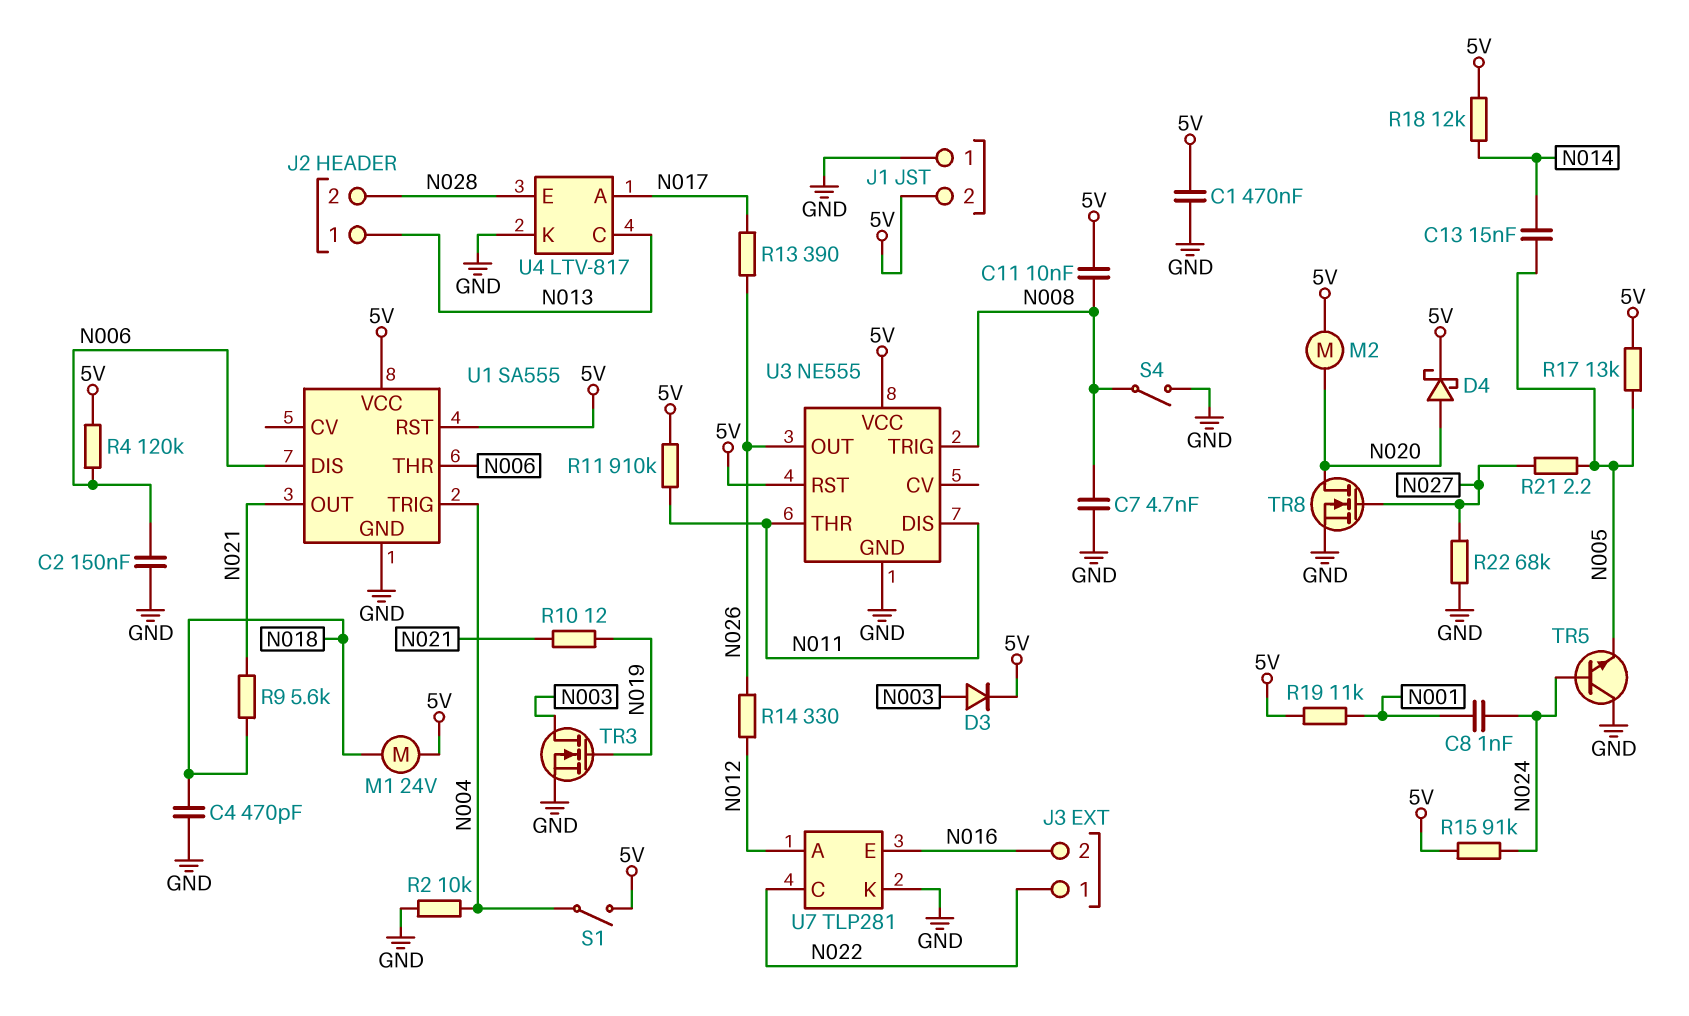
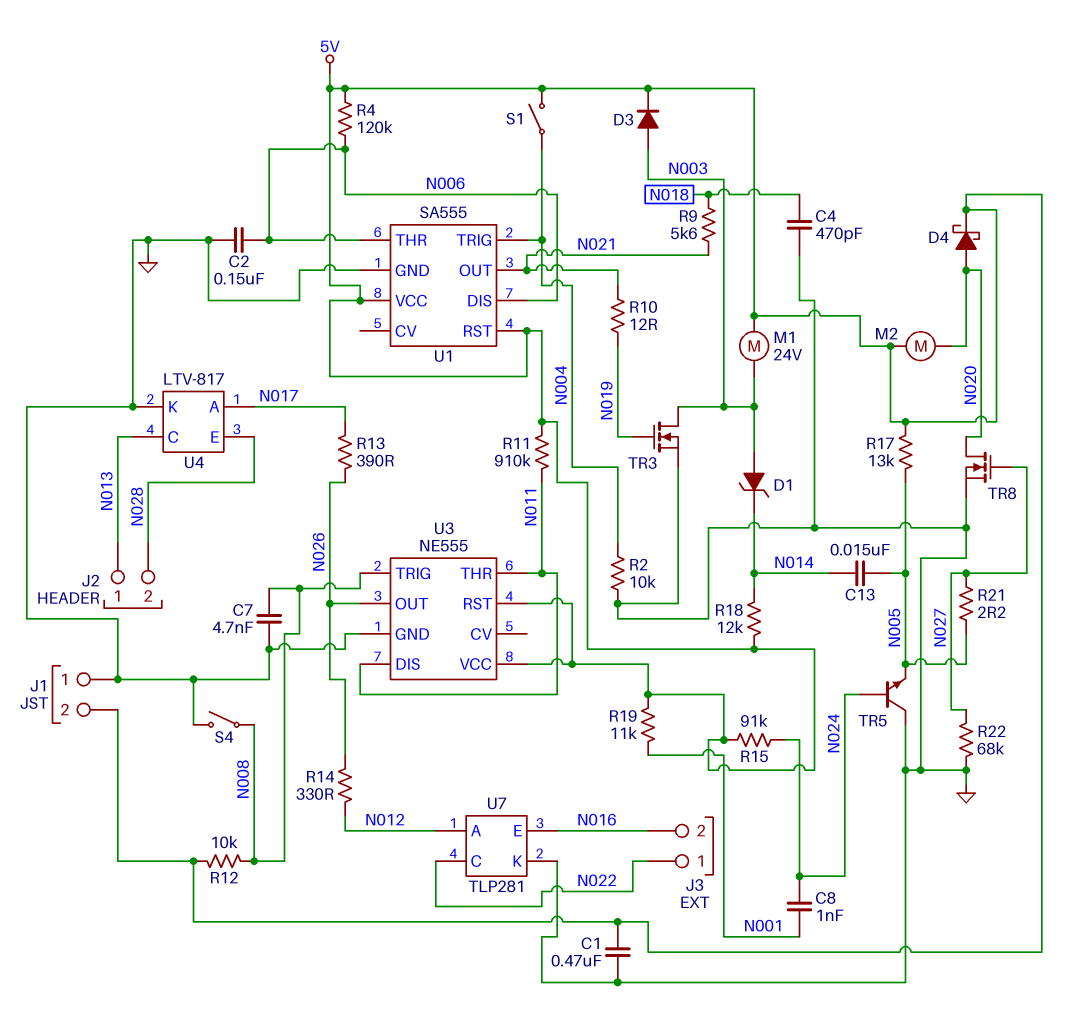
C11: 10nF (5V, N008) -> none
D1: none -> zener (A N003, K N014)
M1: motor 24V (5V, N018) -> motor 24V (5V, N003)
R12: none -> 10k (5V, N008)

